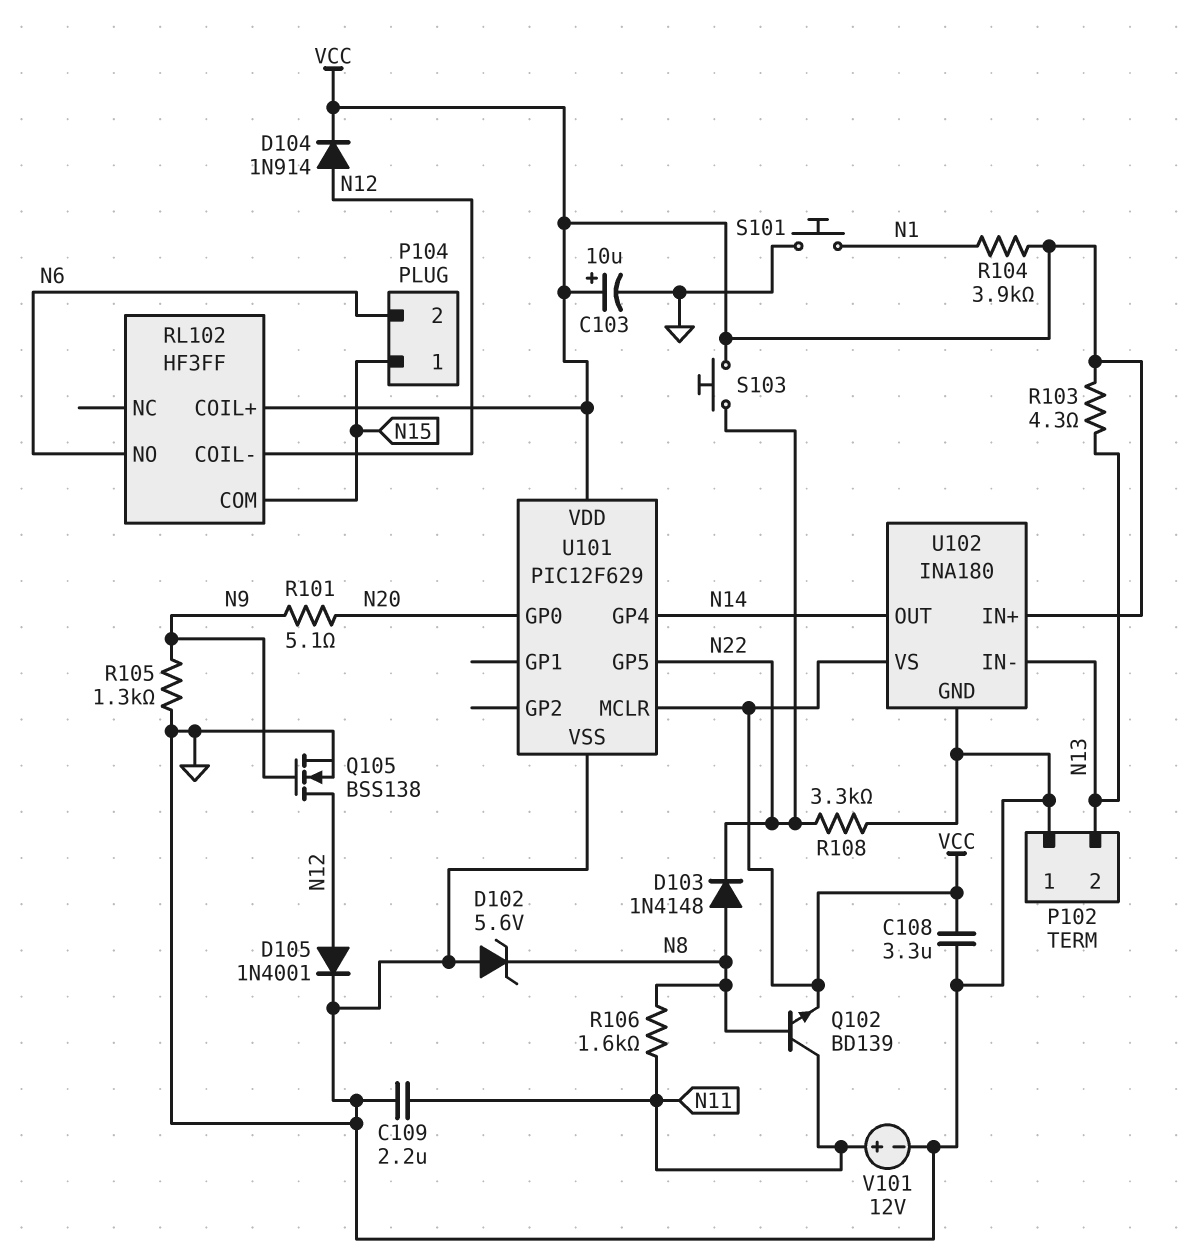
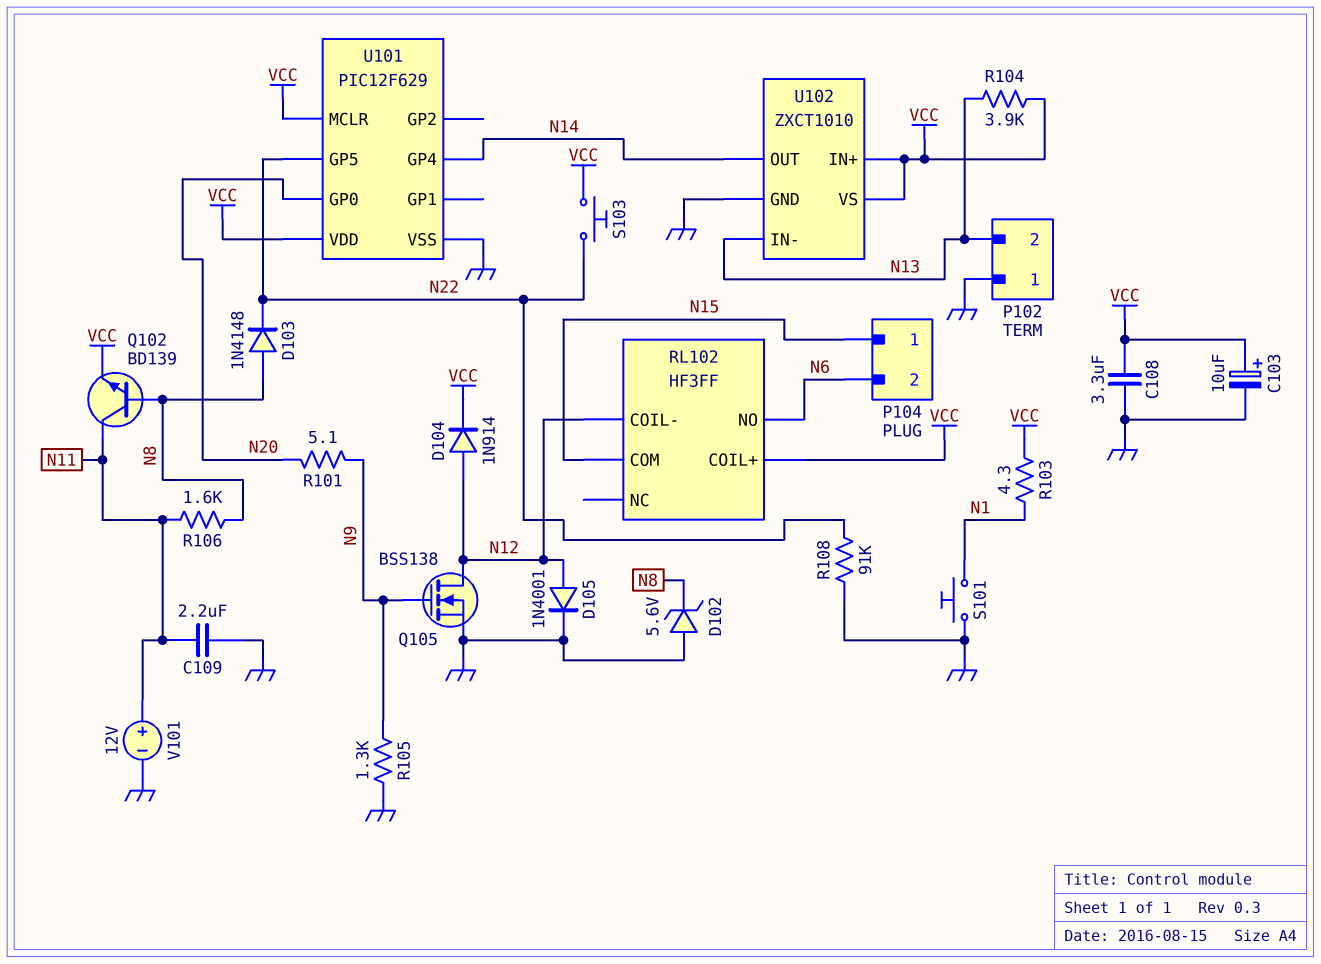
R103: 4.3 (N13, VCC) -> 4.3 (N1, VCC)
R104: 3.9k (N1, VCC) -> 3.9k (N13, VCC)
R108: 3.3k (GND, N22) -> 91k (GND, N22)
U102: INA180 -> ZXCT1010

